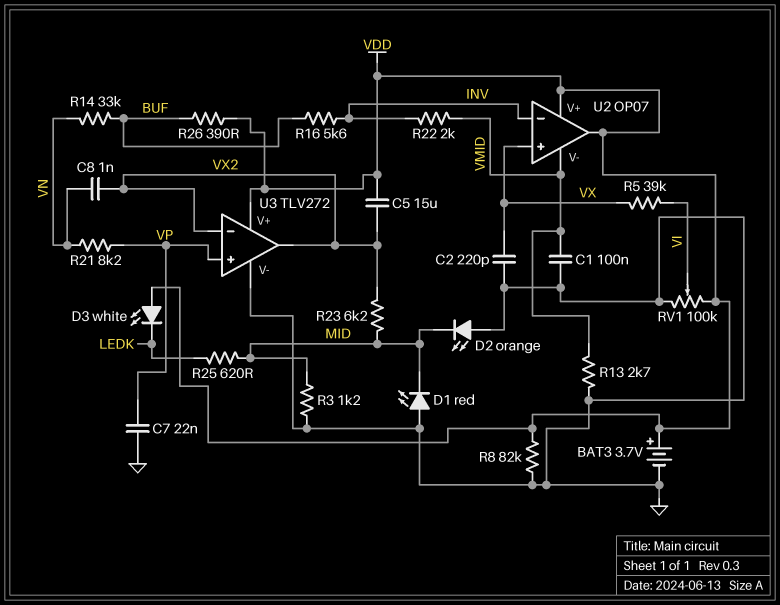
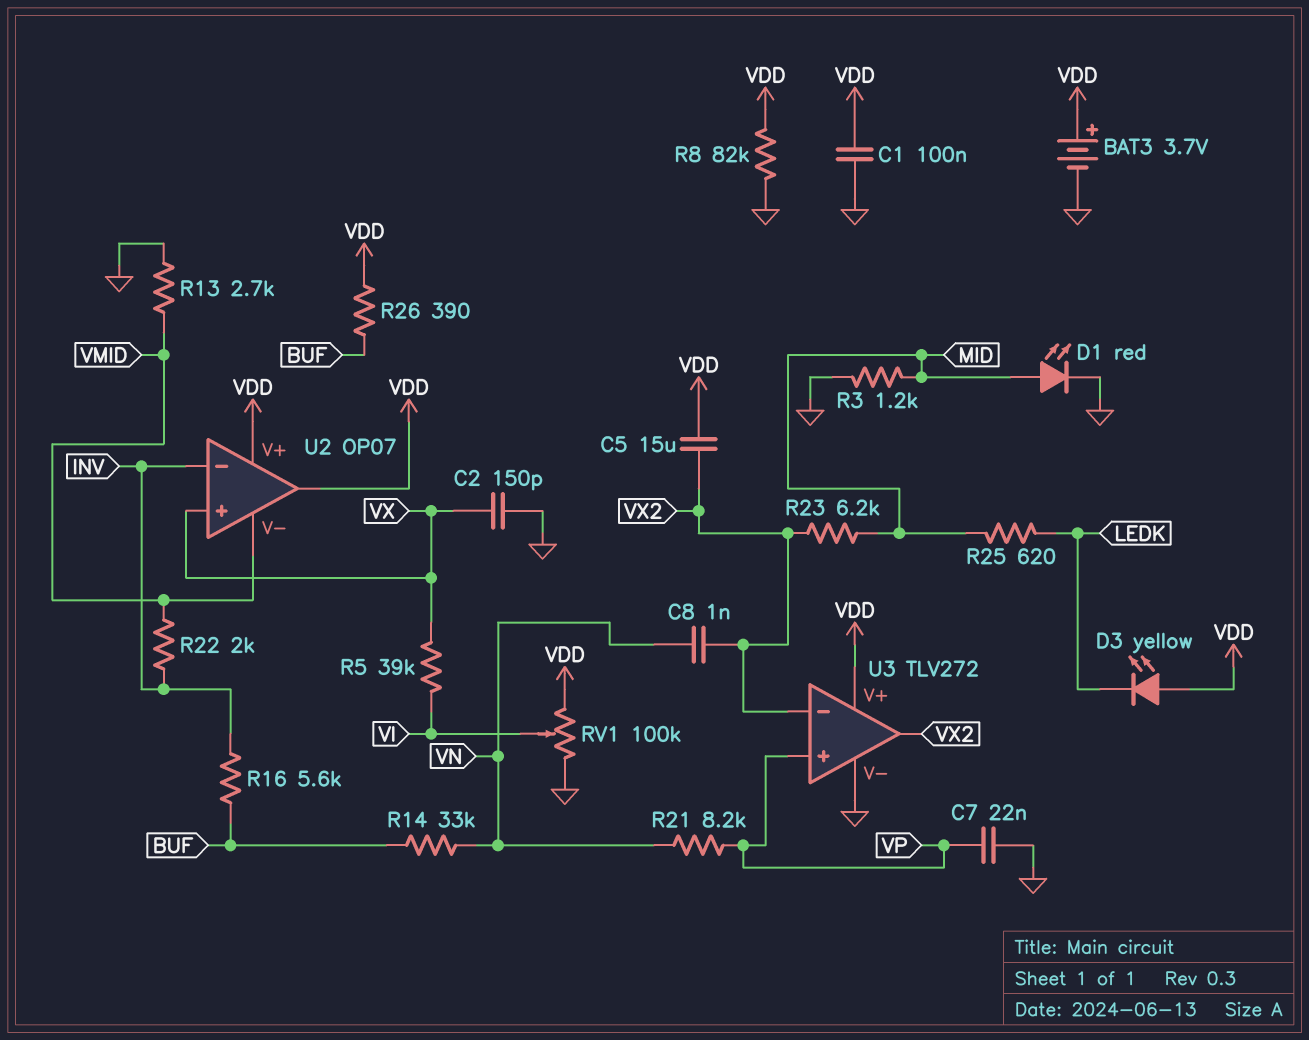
C1: 100nF (GND, VMID) -> 100nF (GND, VDD)
C2: 220pF (GND, VX) -> 150pF (GND, VX)
D1: LED red (A GND, K MID) -> LED red (A MID, K GND)
D2: LED orange (A GND, K MID) -> none
D3: LED white (A VDD, K LEDK) -> LED yellow (A VDD, K LEDK)

